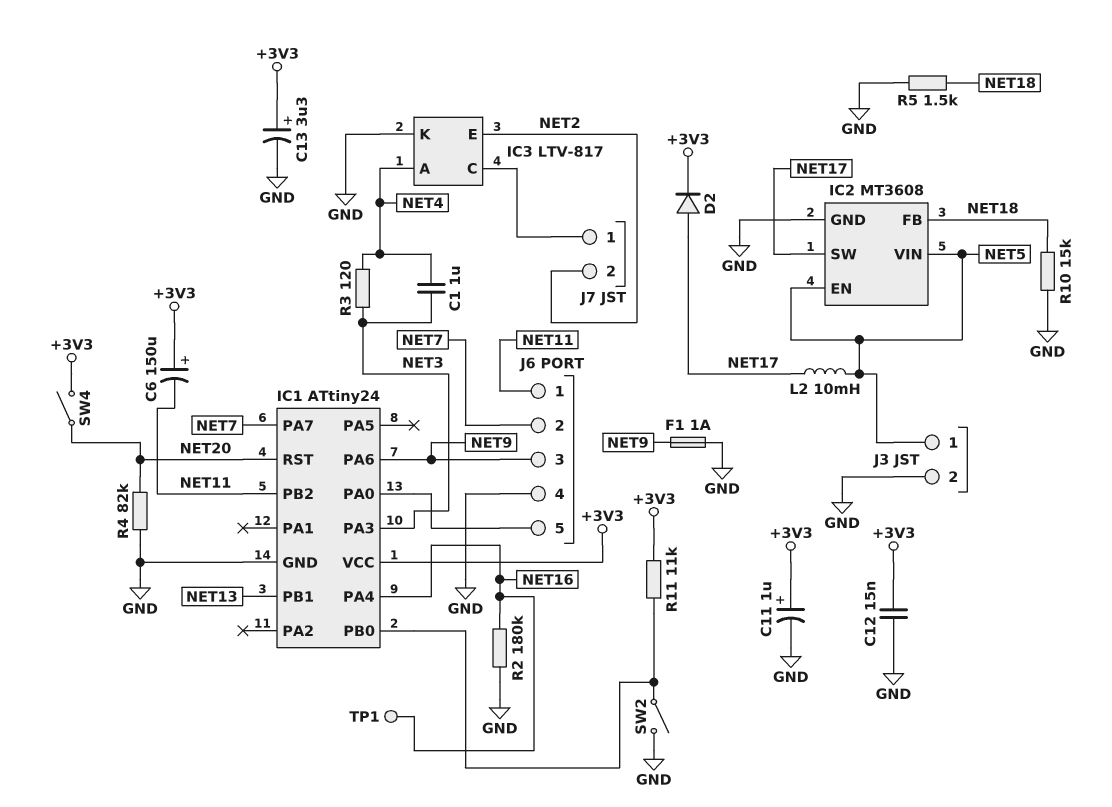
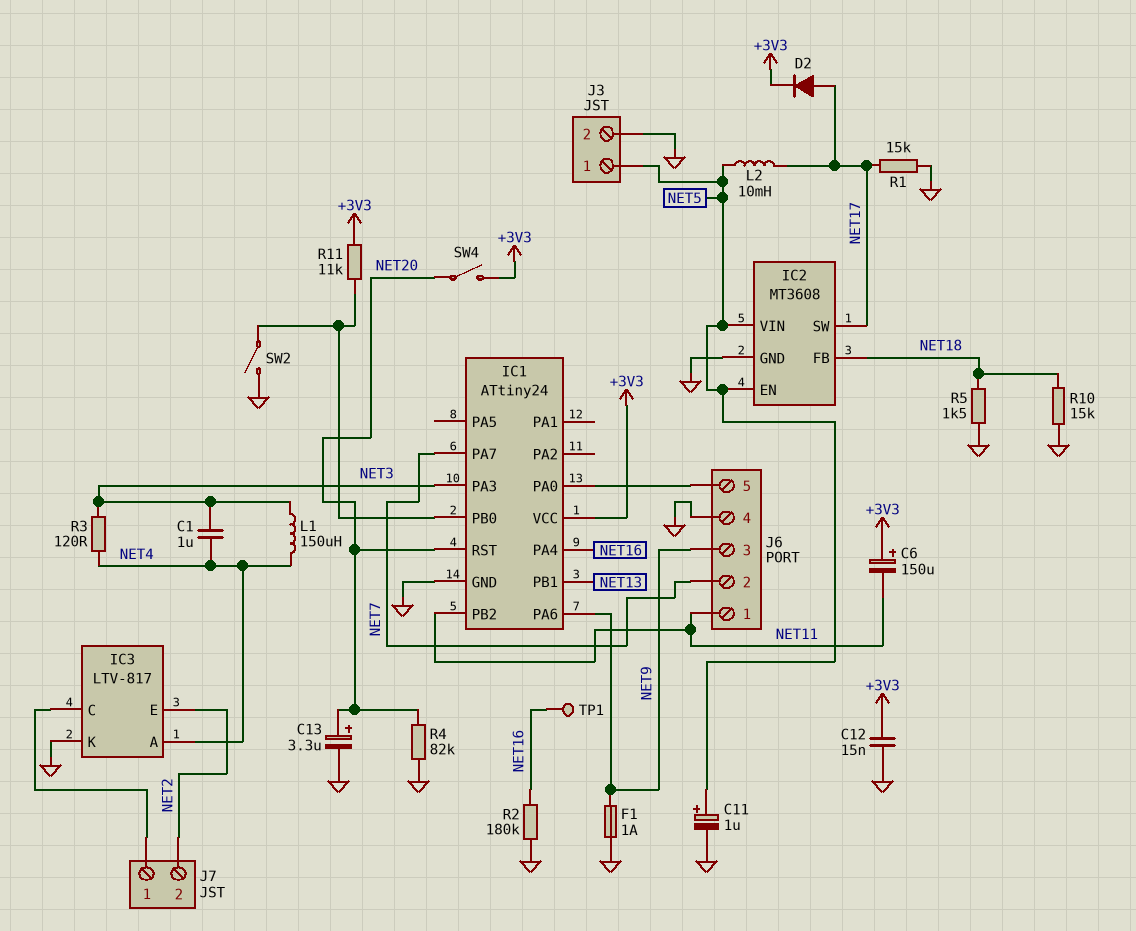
C11: 1uF (plus +3V3, minus GND) -> 1uF (plus NET5, minus GND)
C13: 3.3uF (plus +3V3, minus GND) -> 3.3uF (plus NET20, minus GND)
L1: none -> 150uH (NET3, NET4)
R1: none -> 15k (GND, NET17)

